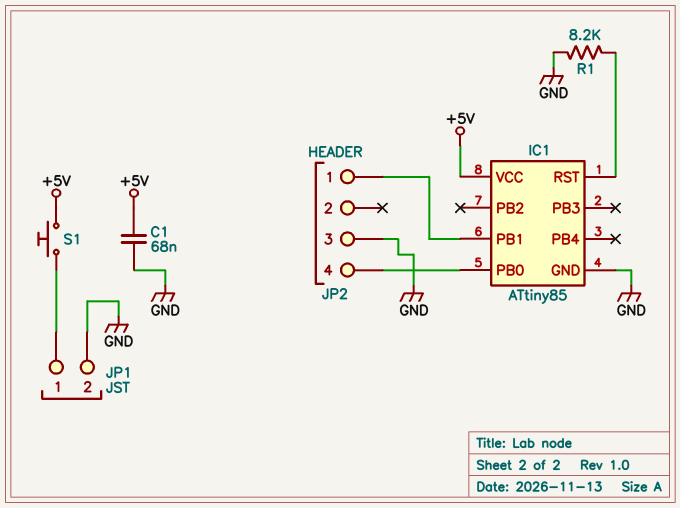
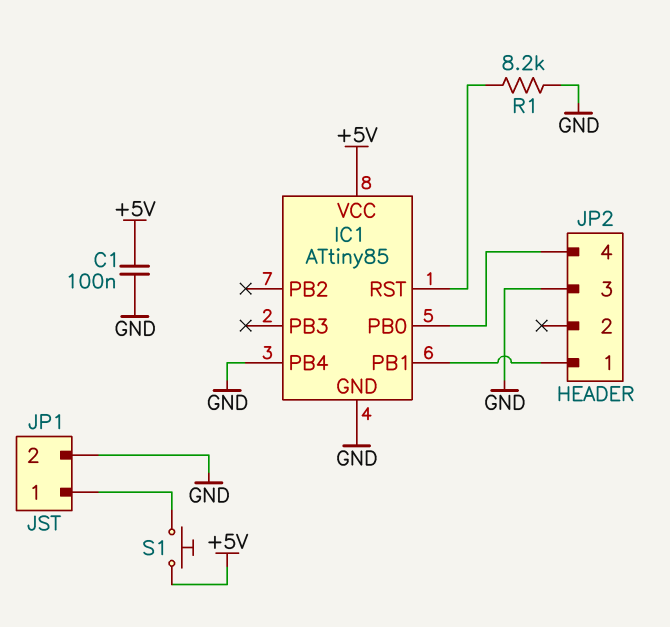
C1: 68nF (+5V, GND) -> 100nF (+5V, GND)
IC1 pin PB4: none -> GND

